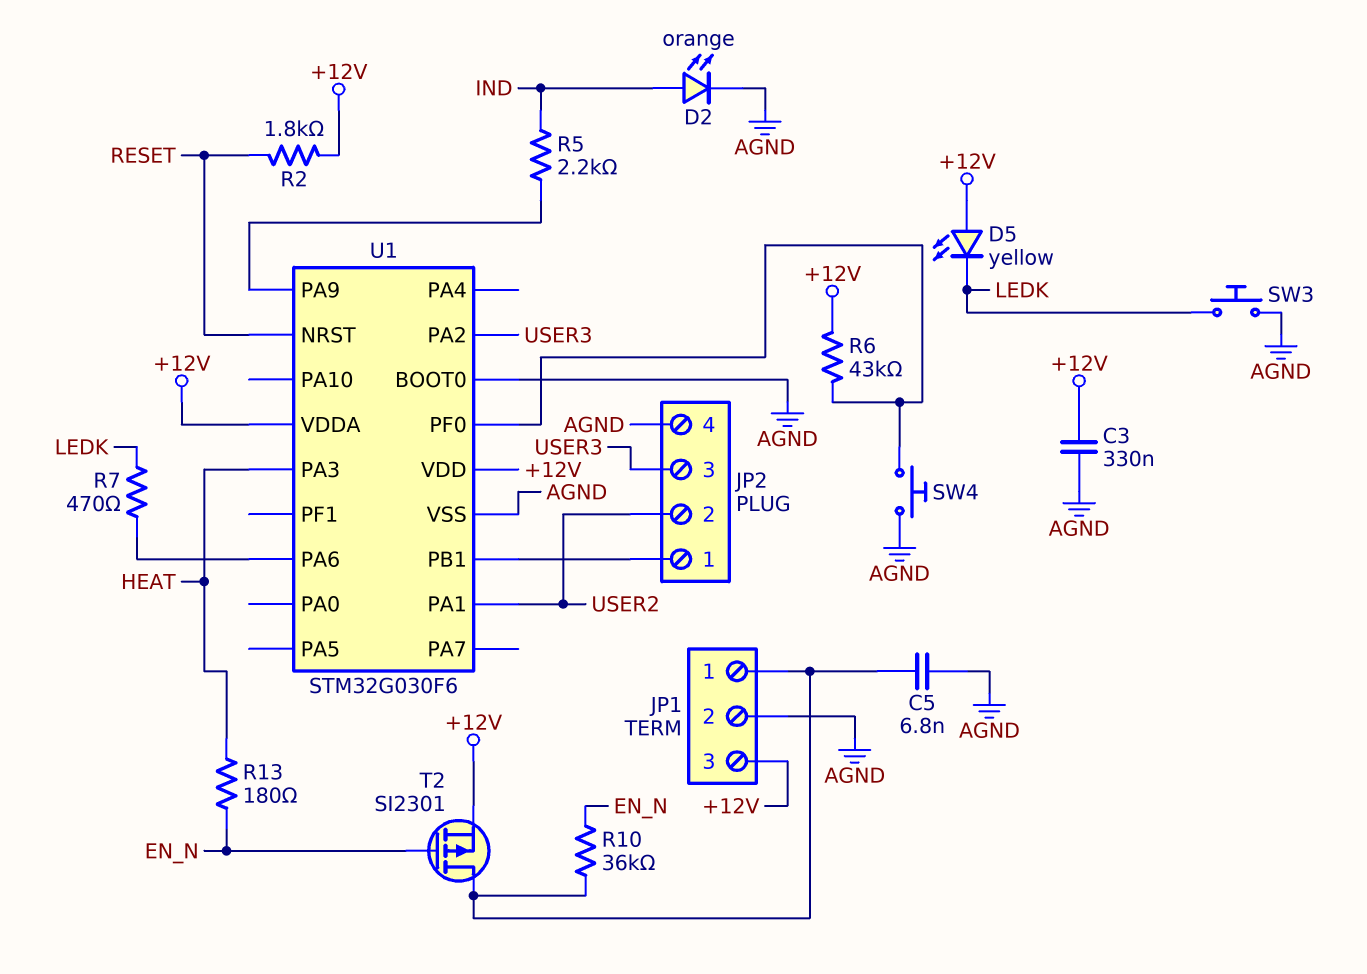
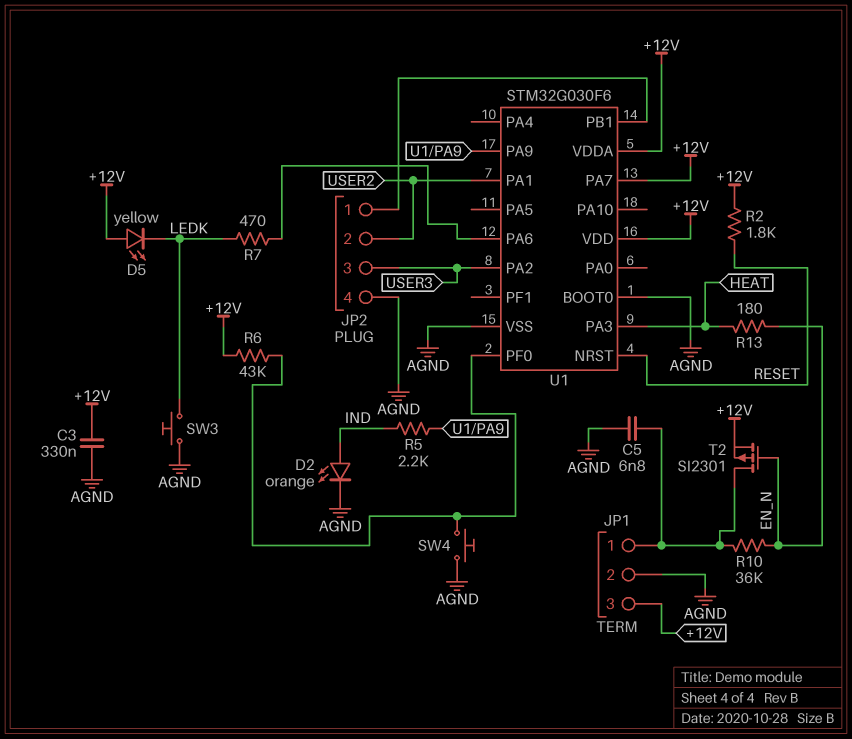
U1 pin PA7: none -> +12V

